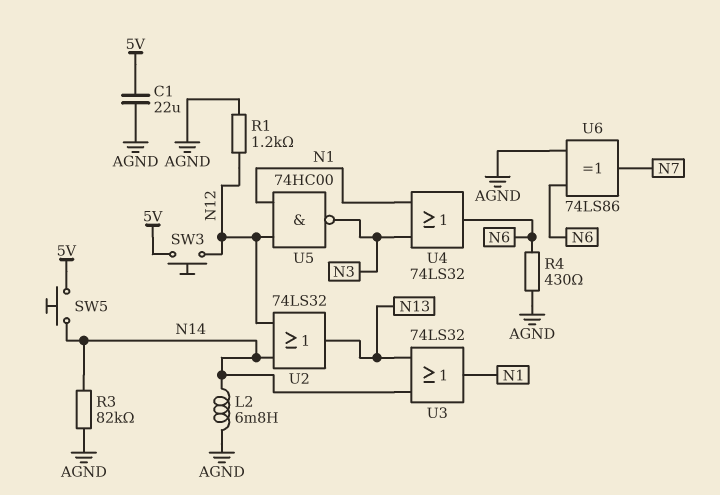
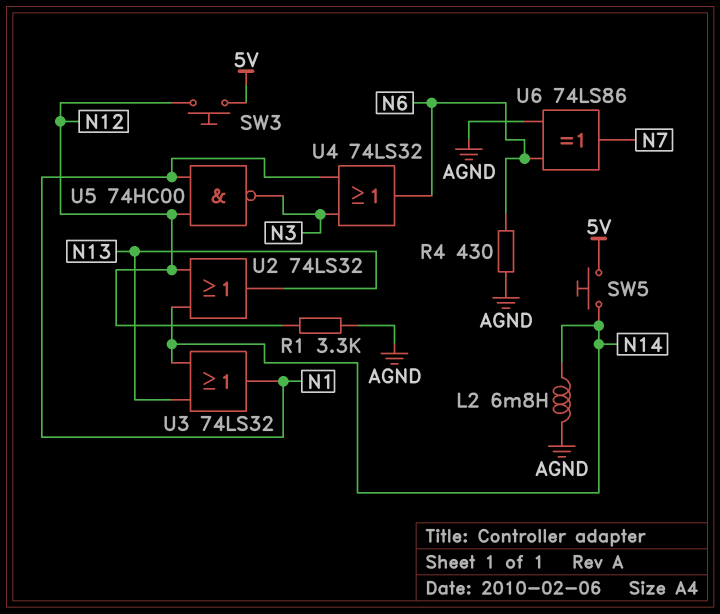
C1: 22uF (5V, AGND) -> none
R1: 1.2k (AGND, N12) -> 3.3k (AGND, N12)
R3: 82k (AGND, N14) -> none

